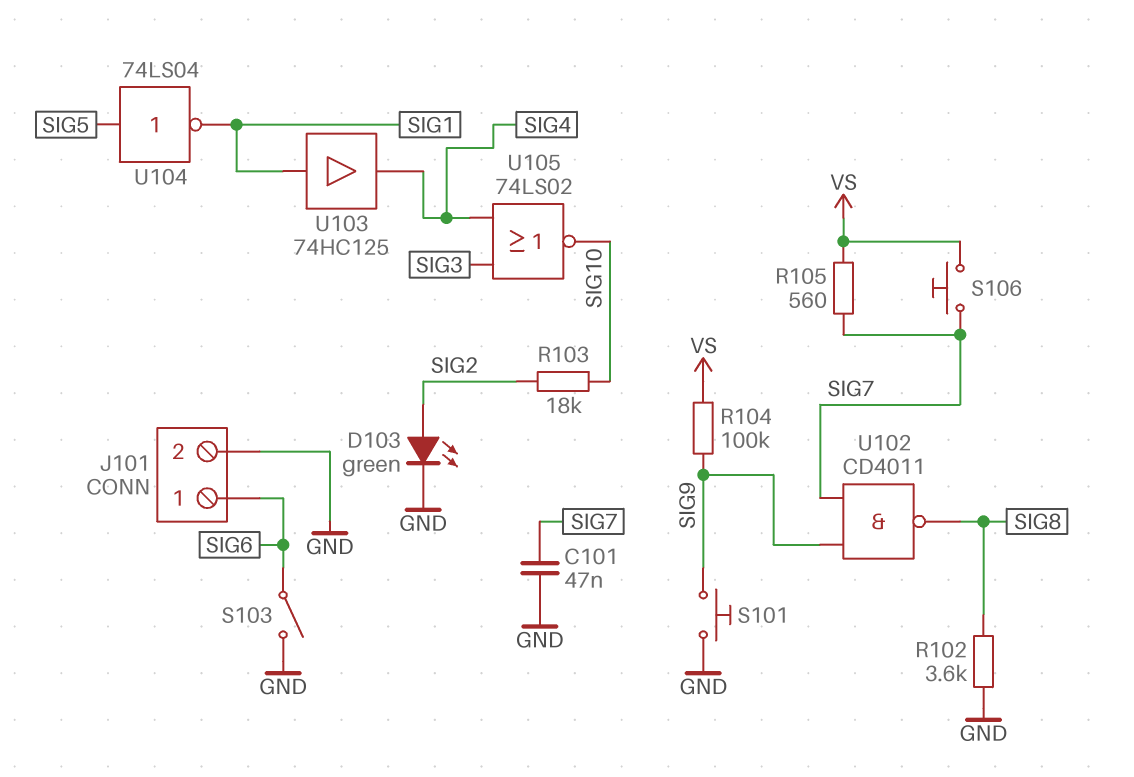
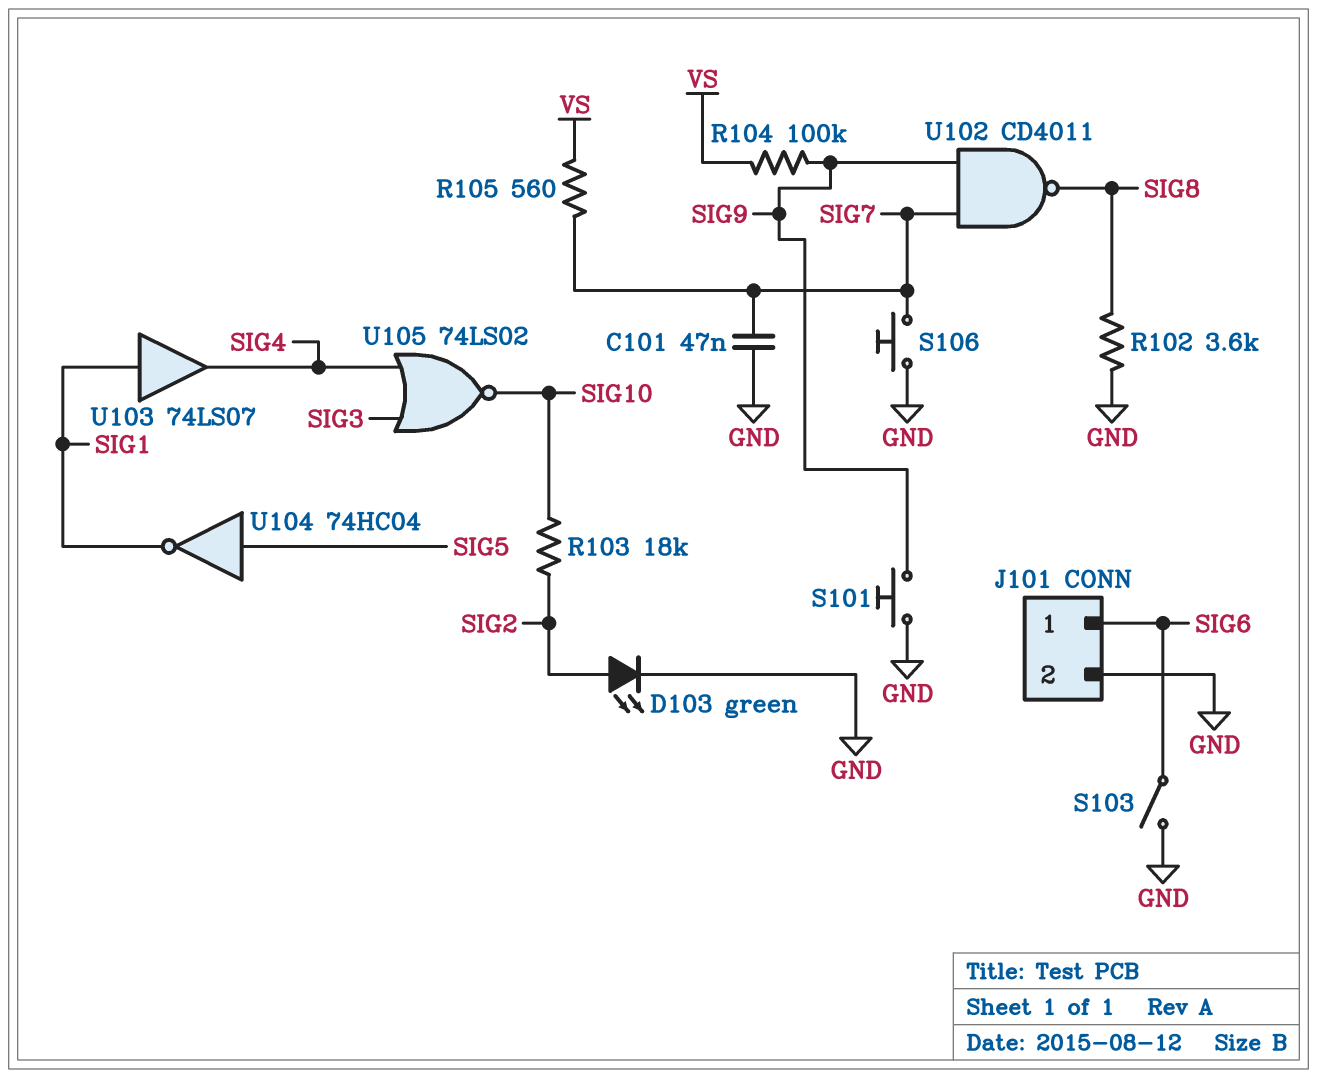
S106: button (SIG7, VS) -> button (GND, SIG7)
U103: buffer 74HC125 (in SIG1, out SIG4) -> buffer 74LS07 (in SIG1, out SIG4)
U104: NOT 74LS04 (in SIG5, out SIG1) -> NOT 74HC04 (in SIG5, out SIG1)

